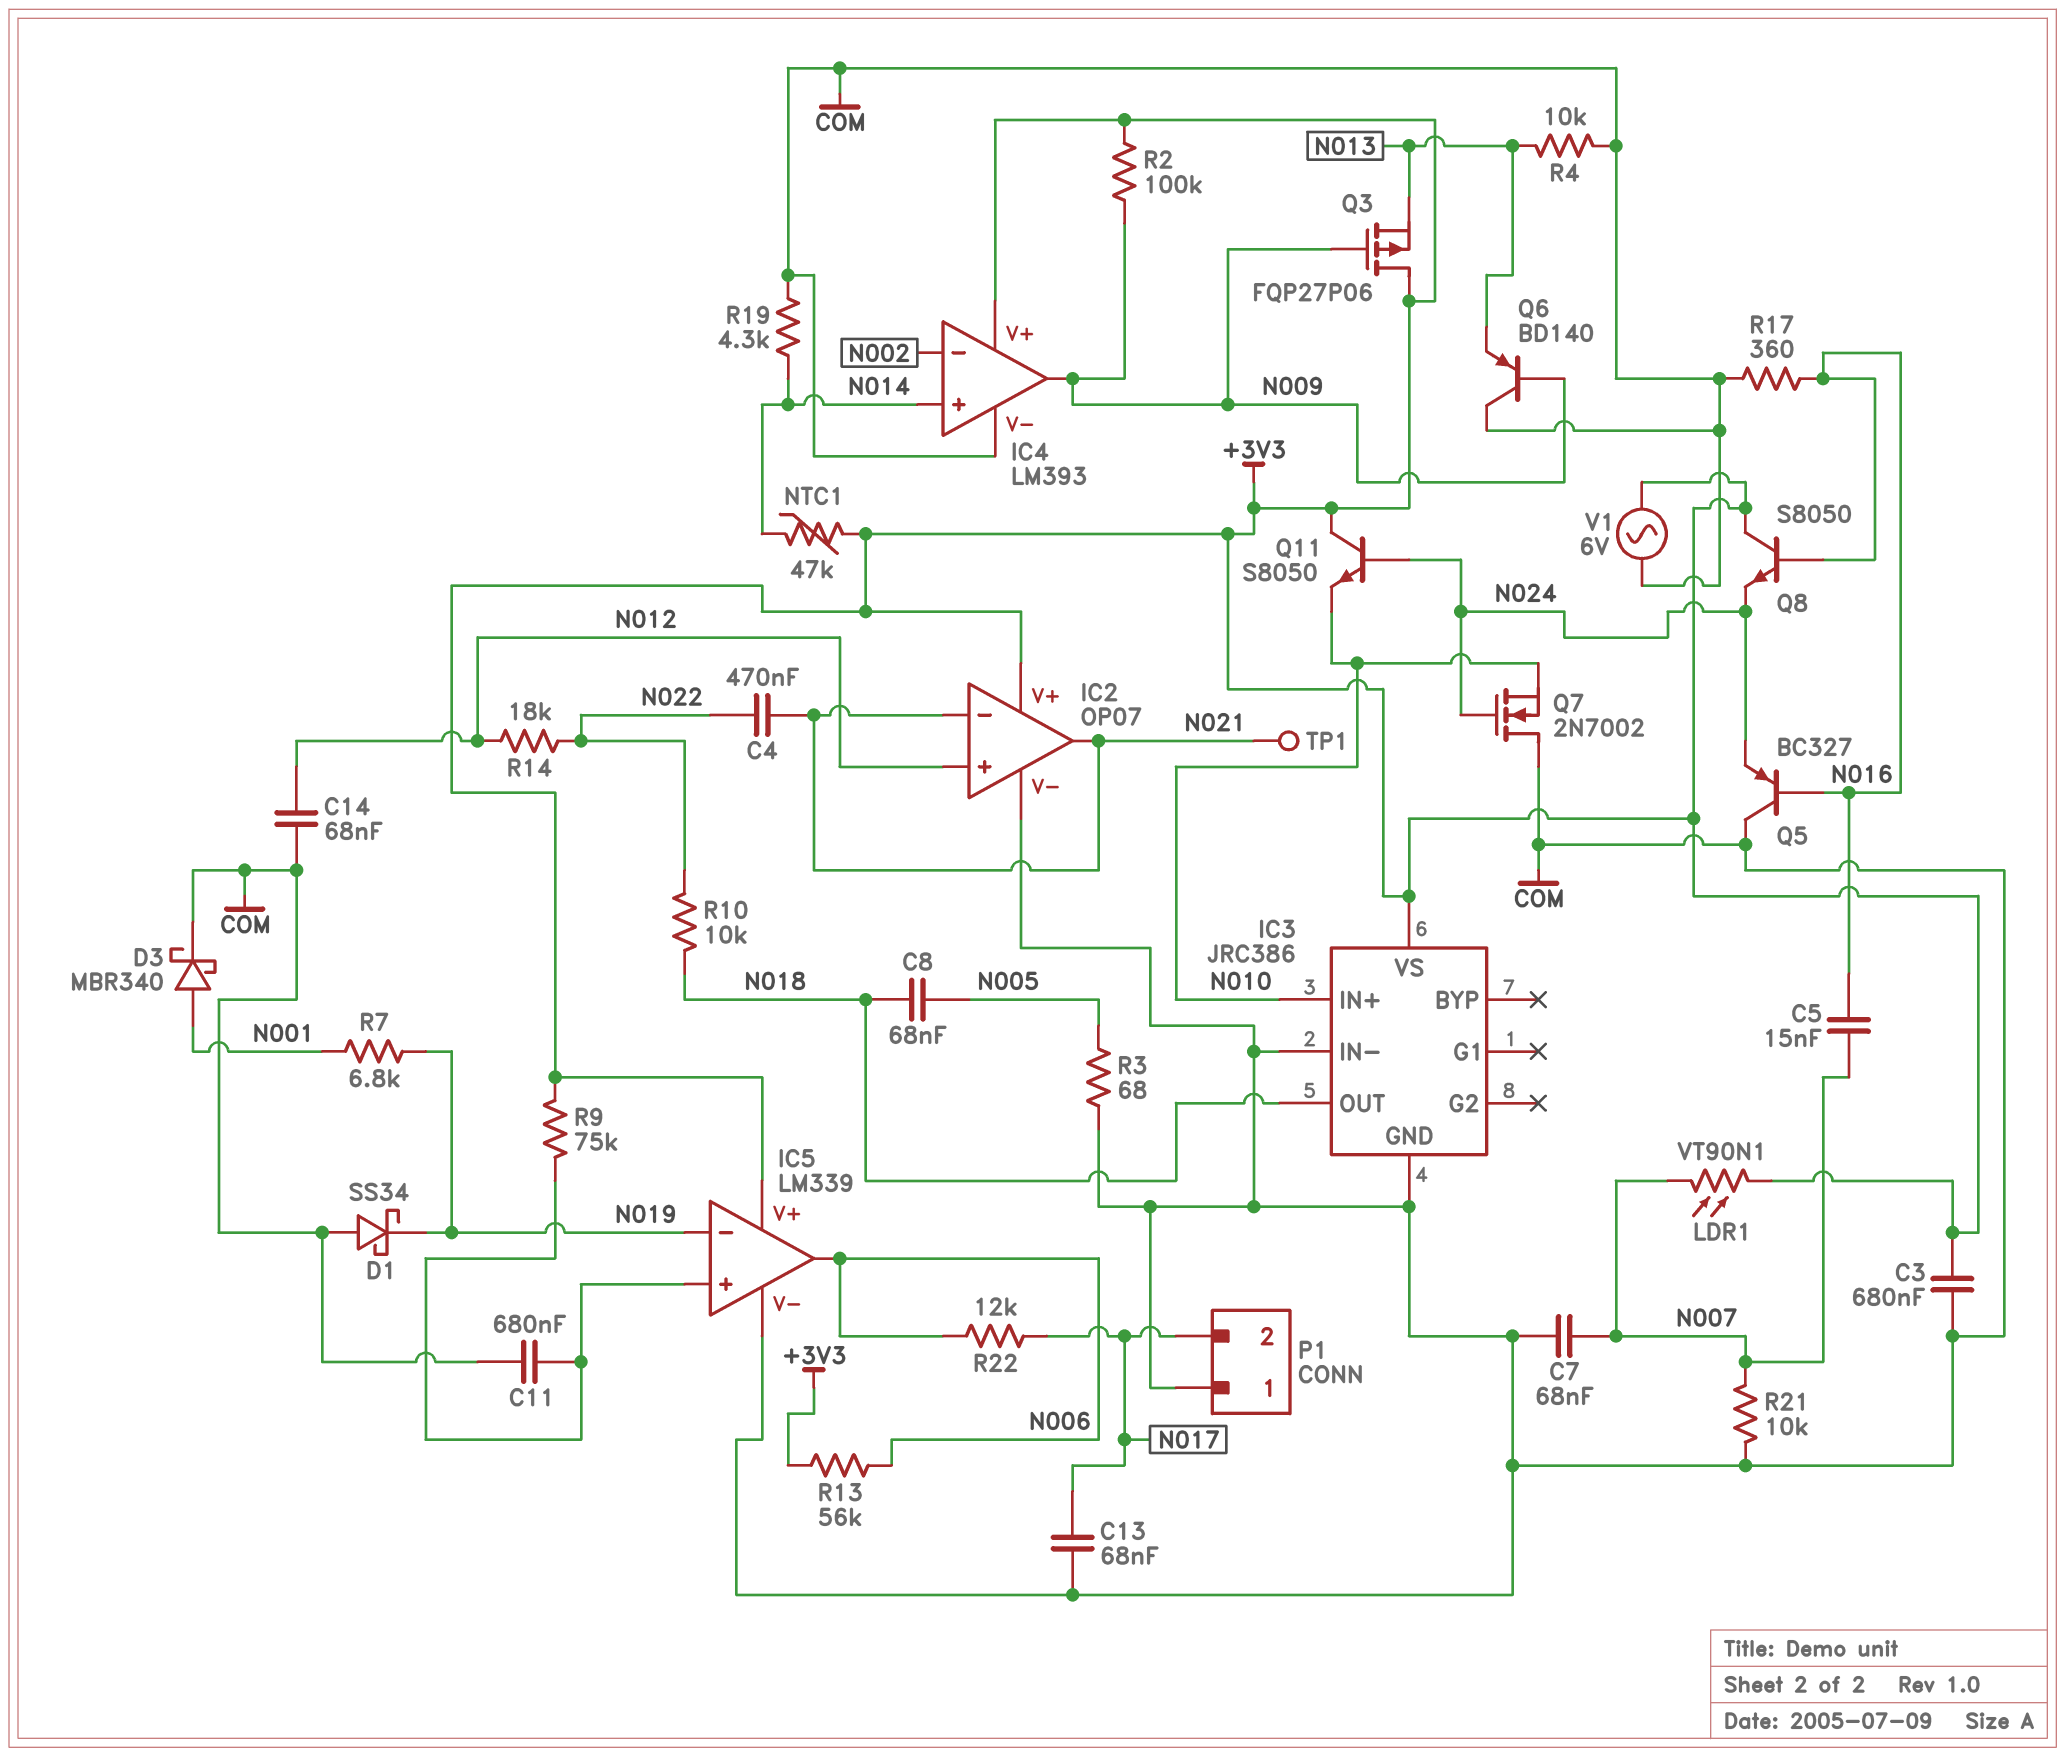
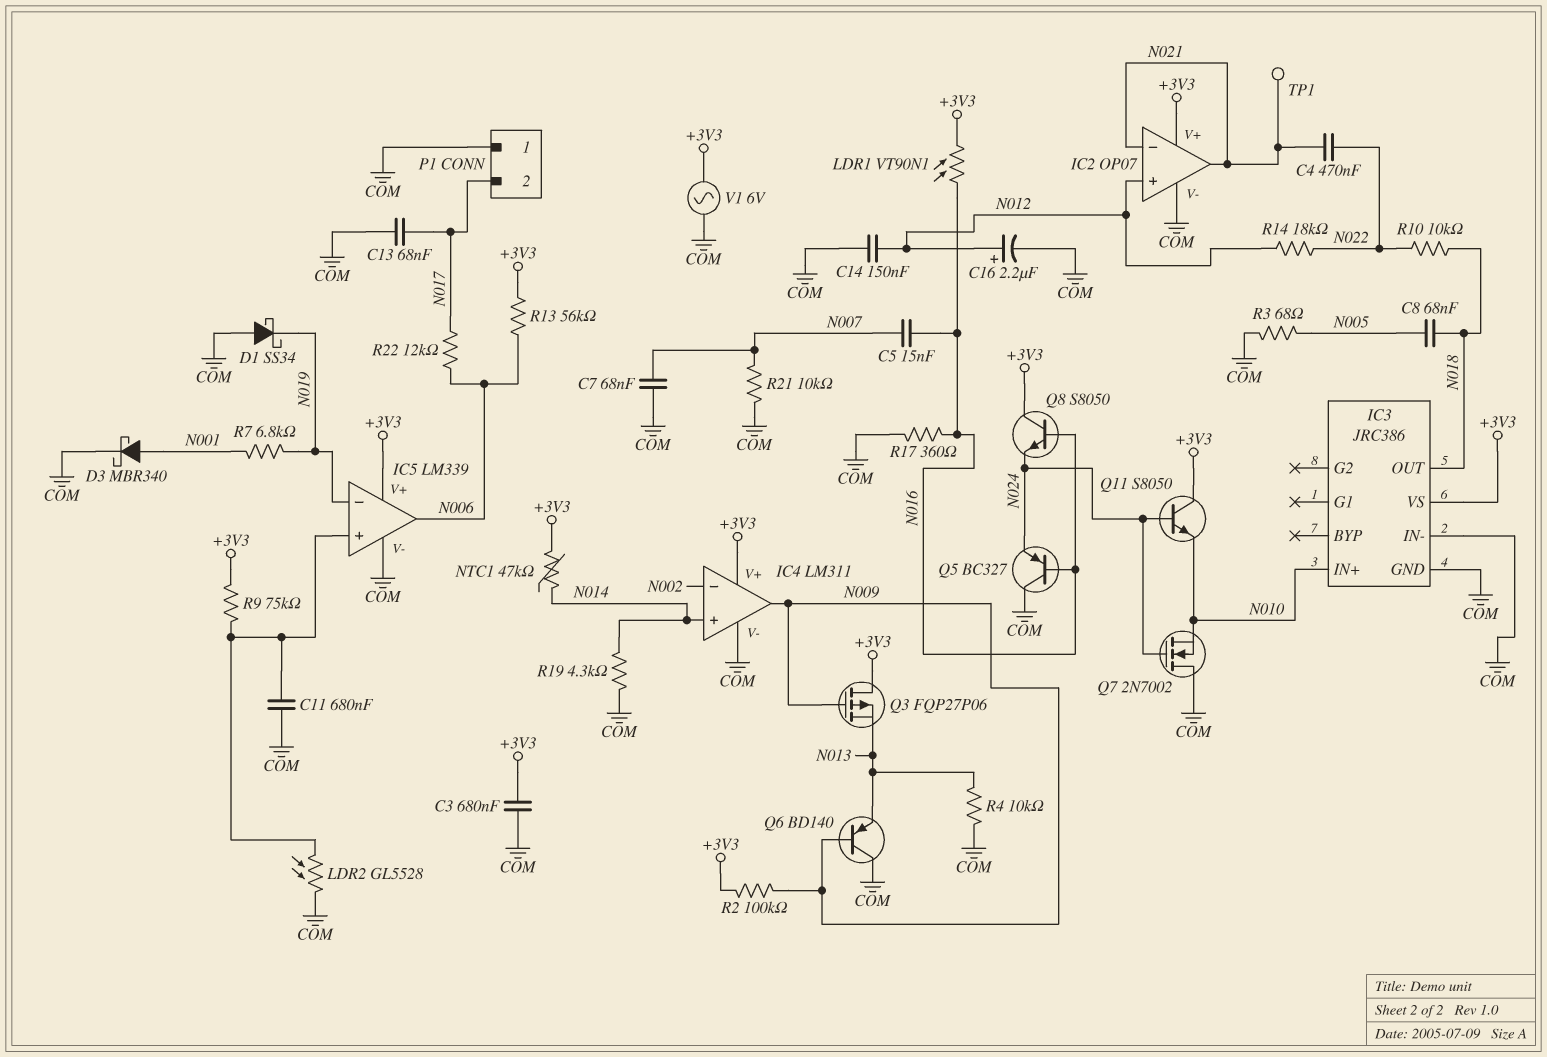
C14: 68nF (COM, N012) -> 150nF (COM, N012)
C16: none -> 2.2uF (plus N012, minus COM)
IC4: LM393 -> LM311
LDR1: VT90N1 (+3V3, N007) -> VT90N1 (+3V3, N016)
LDR2: none -> GL5528 (COM, IC5/in+)

